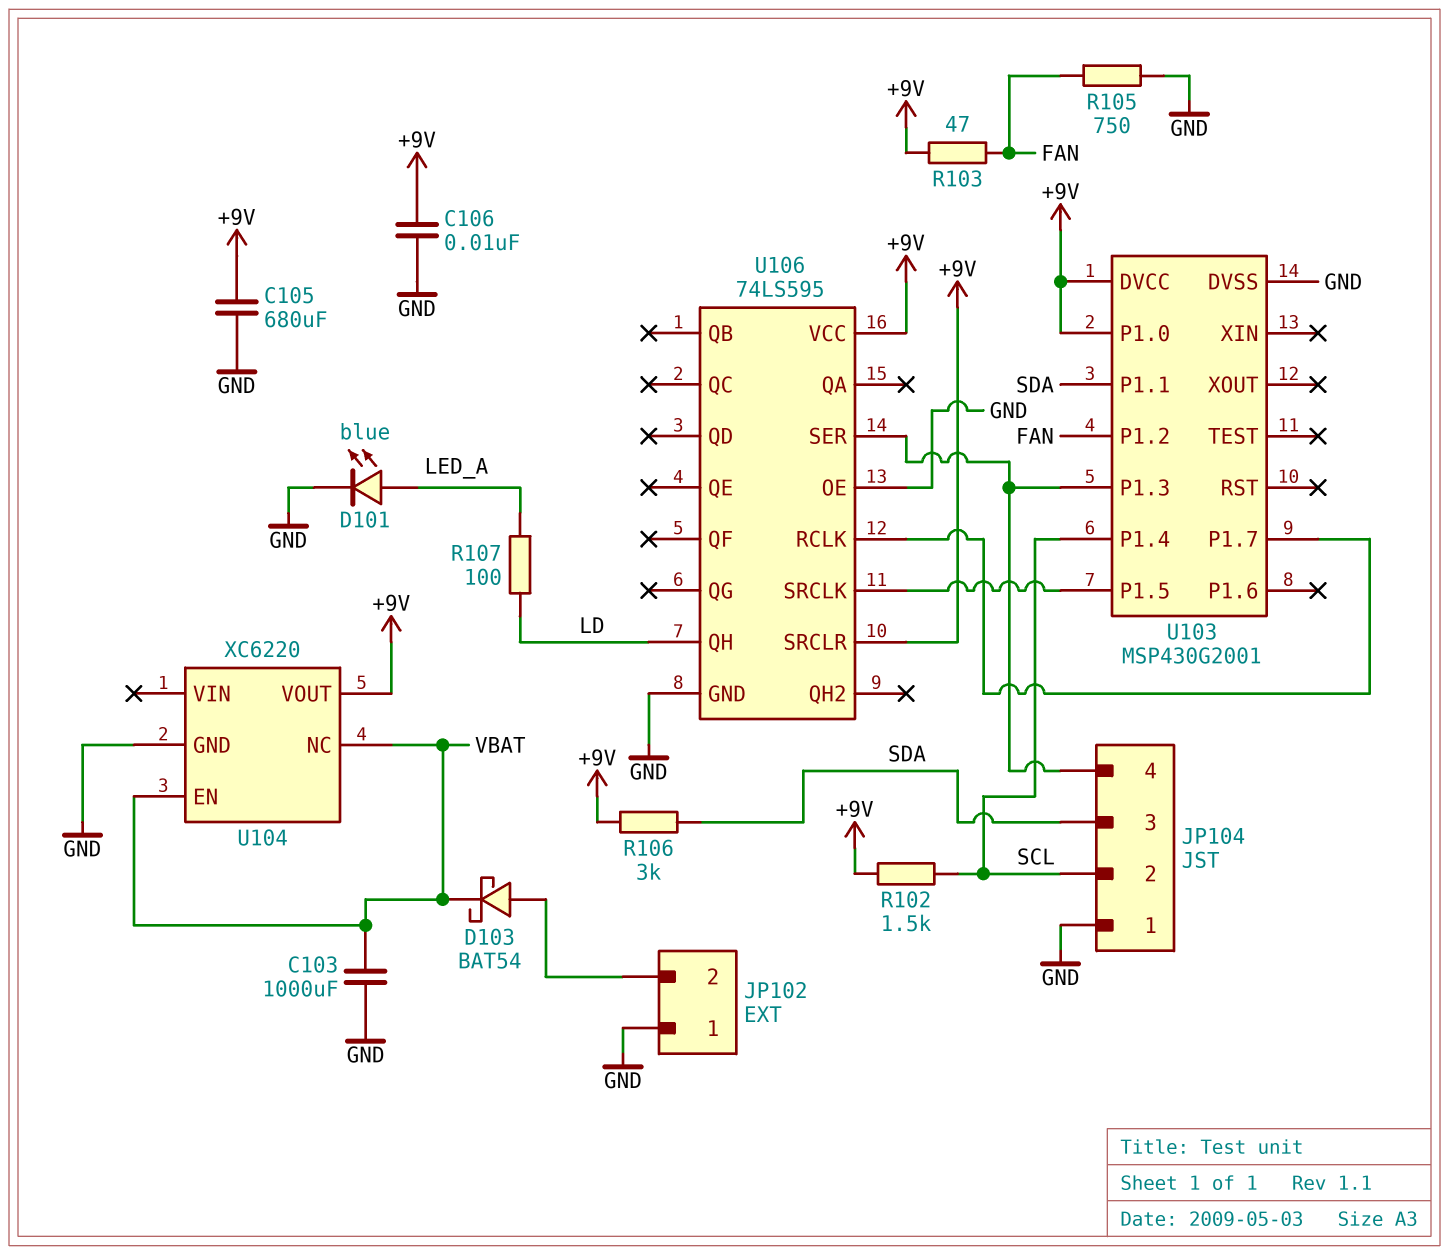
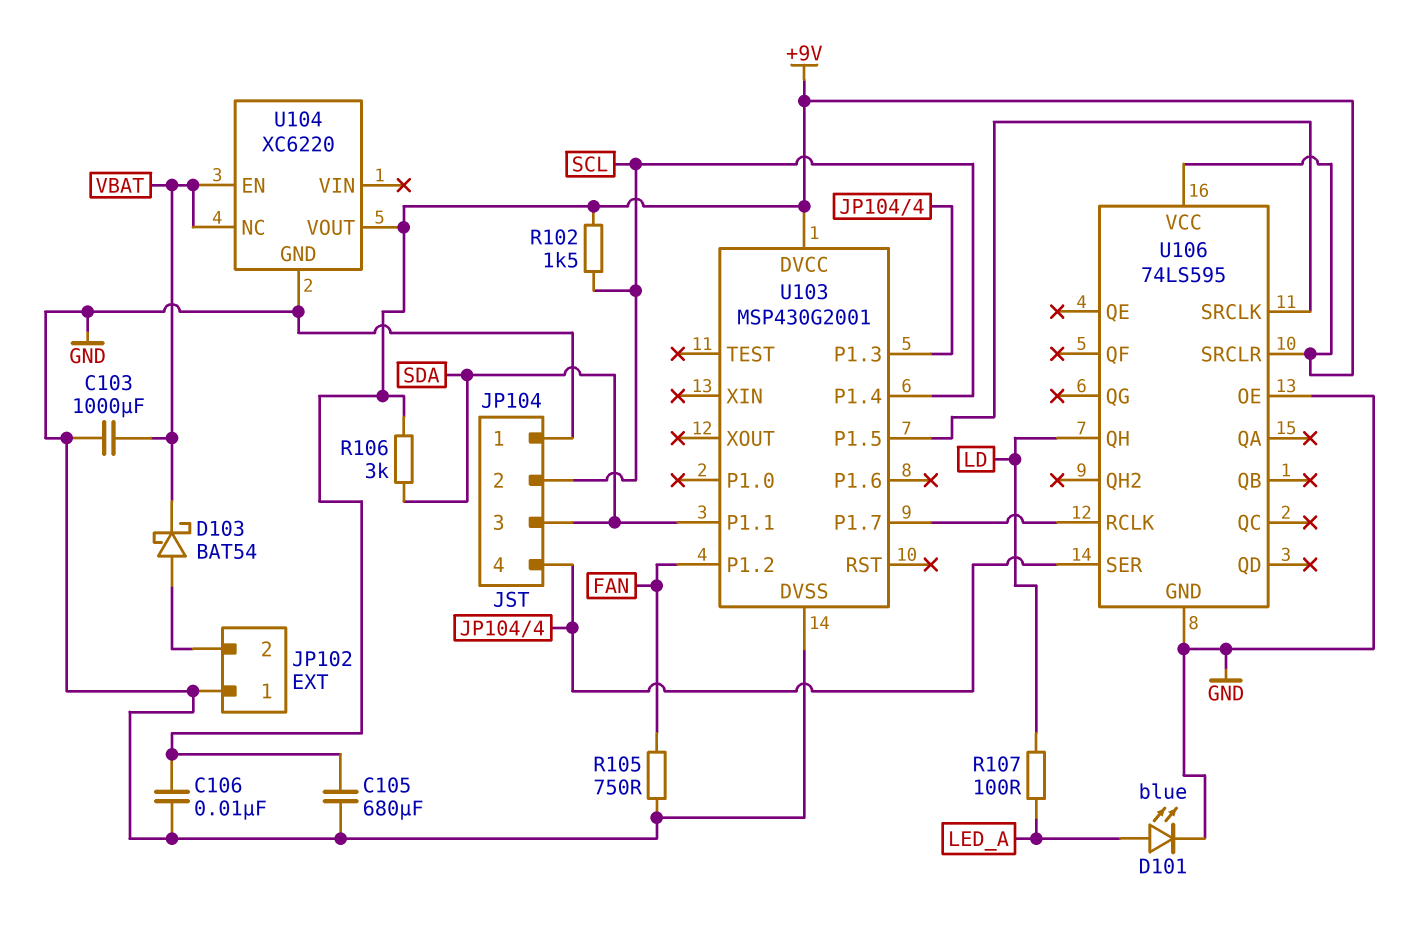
R103: 47 (+9V, FAN) -> none
U103 pin P1.0: +9V -> none

